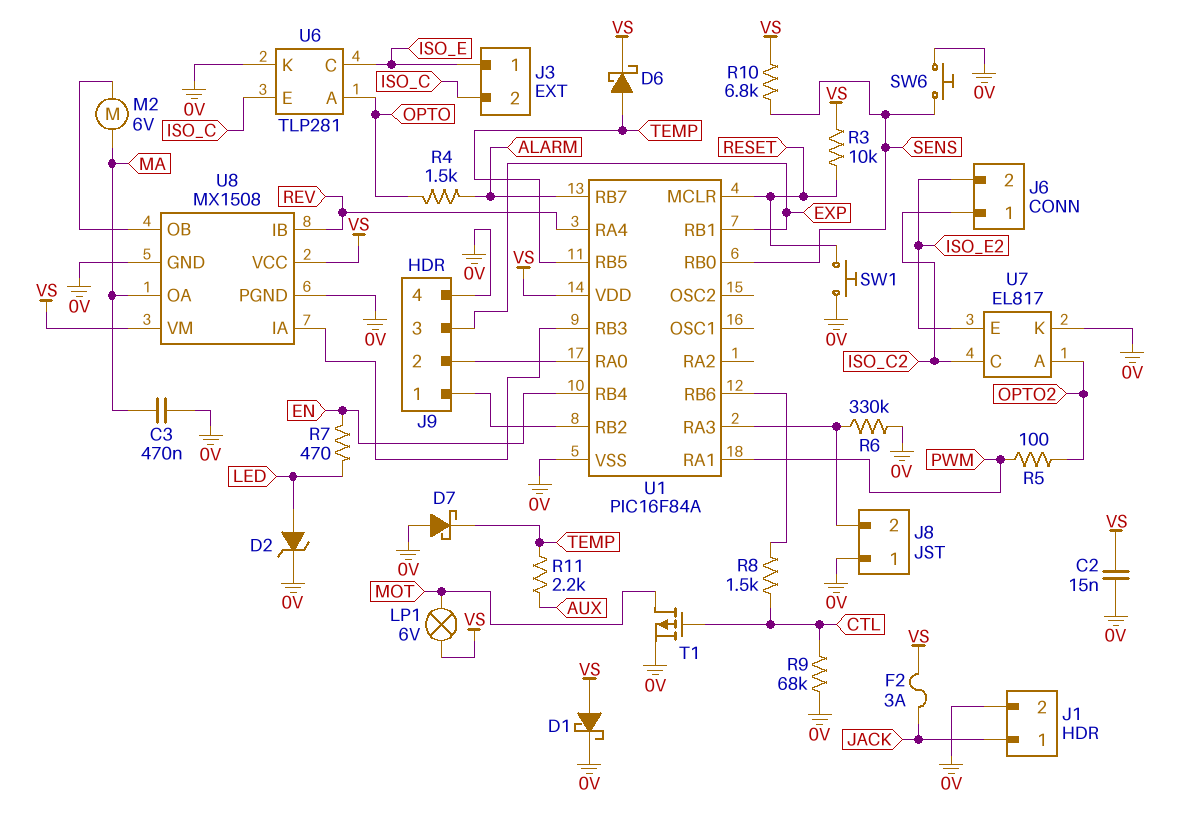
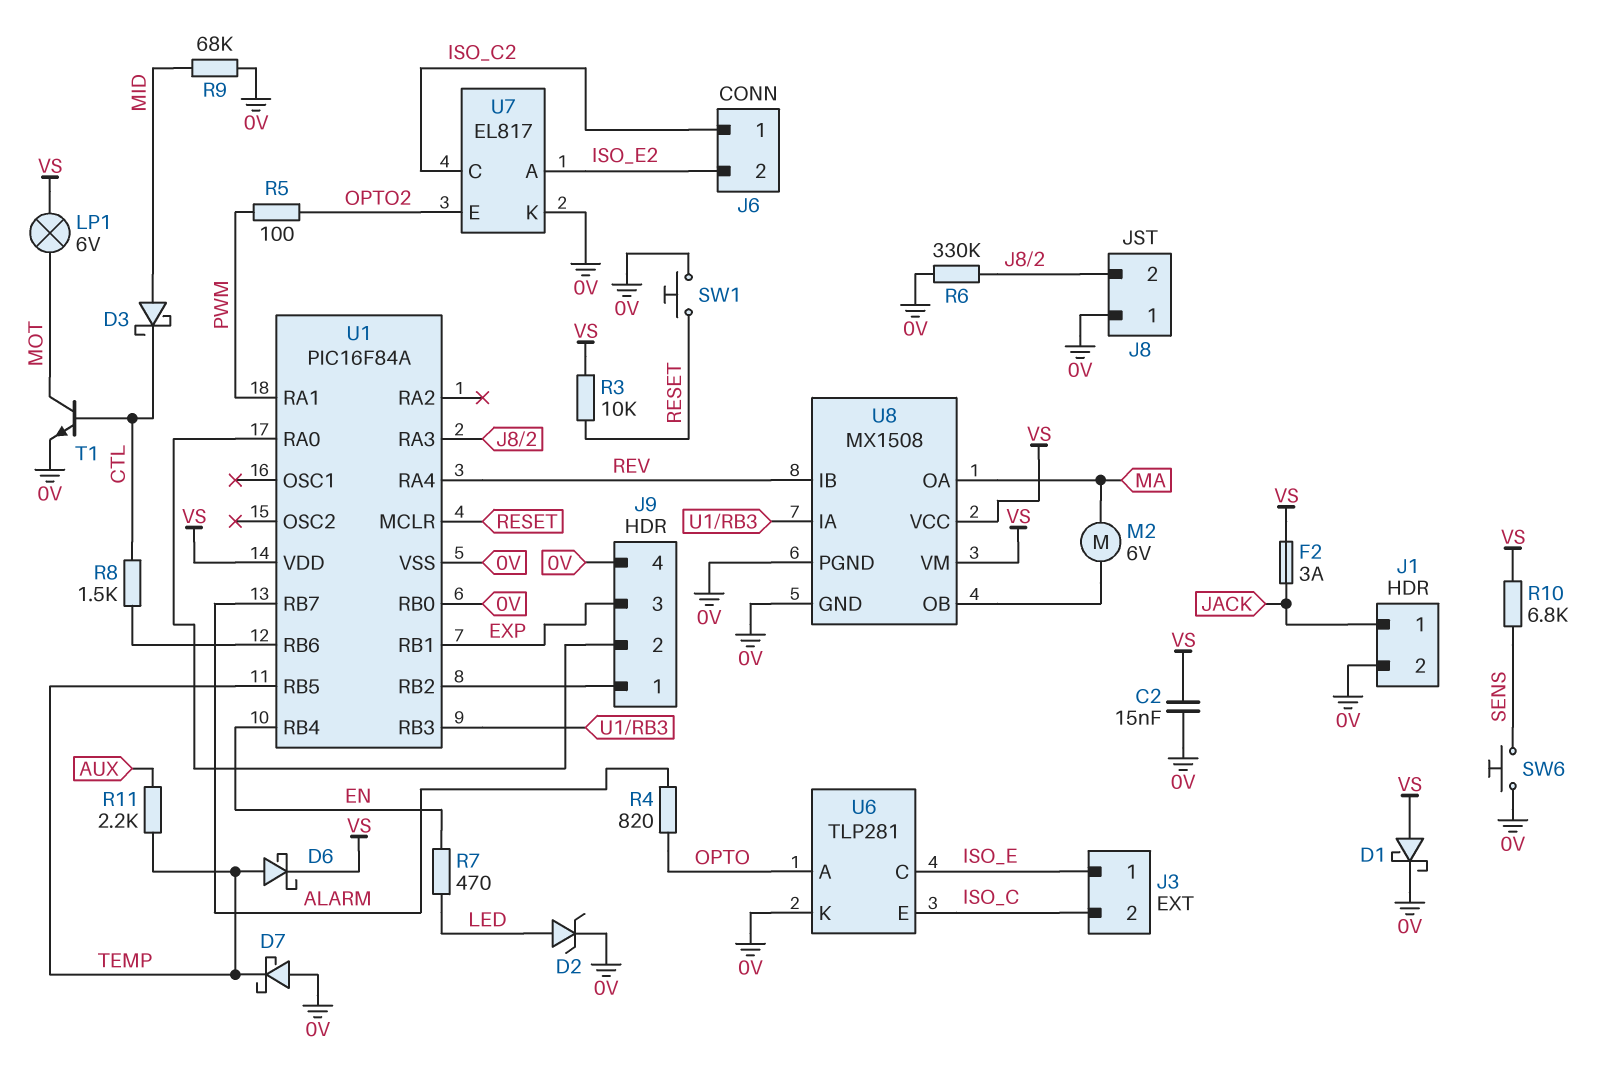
C3: 470nF (0V, MA) -> none
D3: none -> schottky (A MID, K CTL)
R4: 1.5k (ALARM, OPTO) -> 820 (ALARM, OPTO)
R9: 68k (0V, CTL) -> 68k (0V, MID)
T1: PMOS (G CTL, D MOT, S 0V) -> NPN (B CTL, C MOT, E 0V)
U1 pin RB0: SENS -> 0V
U7 pin A: OPTO2 -> ISO_E2
U7 pin E: ISO_E2 -> OPTO2

